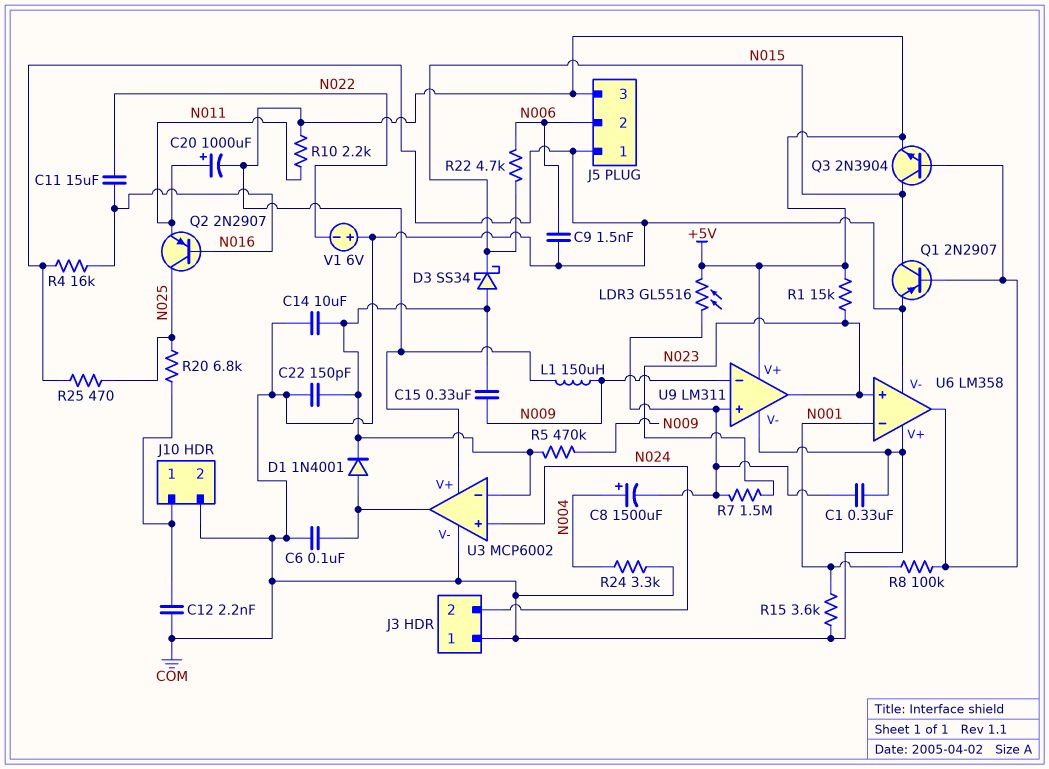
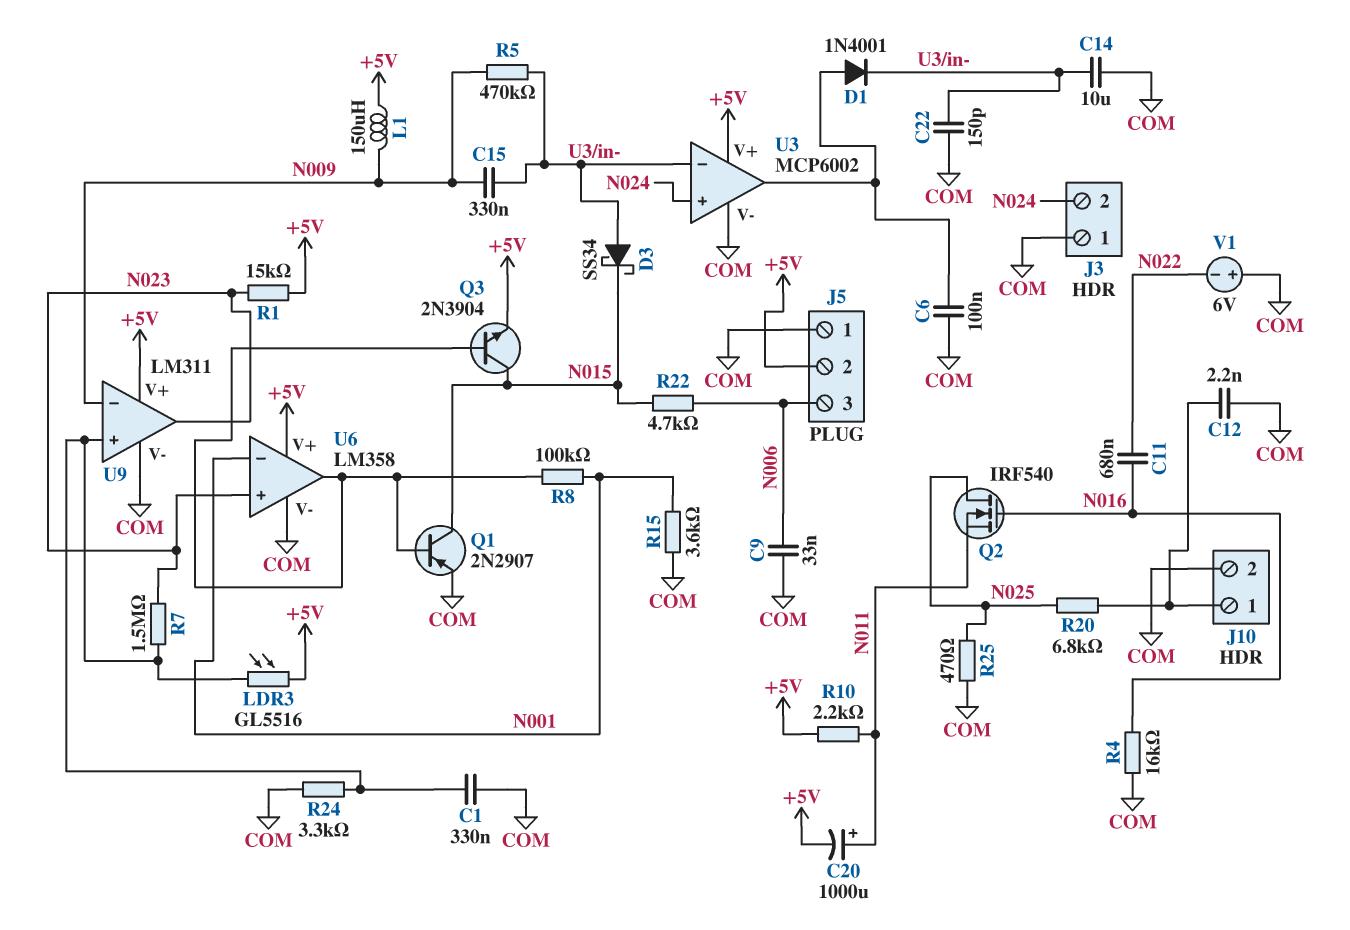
C8: 1500uF (plus N004, minus U9/in+) -> none
C9: 1.5nF (COM, N006) -> 33nF (COM, N006)
C11: 15uF (N016, N022) -> 680nF (N016, N022)
J5 pin 2: N006 -> +5V
J5 pin 3: +5V -> N006
Q2: PNP 2N2907 (B N016, C N025, E N011) -> NMOS IRF540 (G N016, D N025, S N011)
R24: 3.3k (COM, N004) -> 3.3k (COM, U9/in+)
U6 pin V+: COM -> +5V

